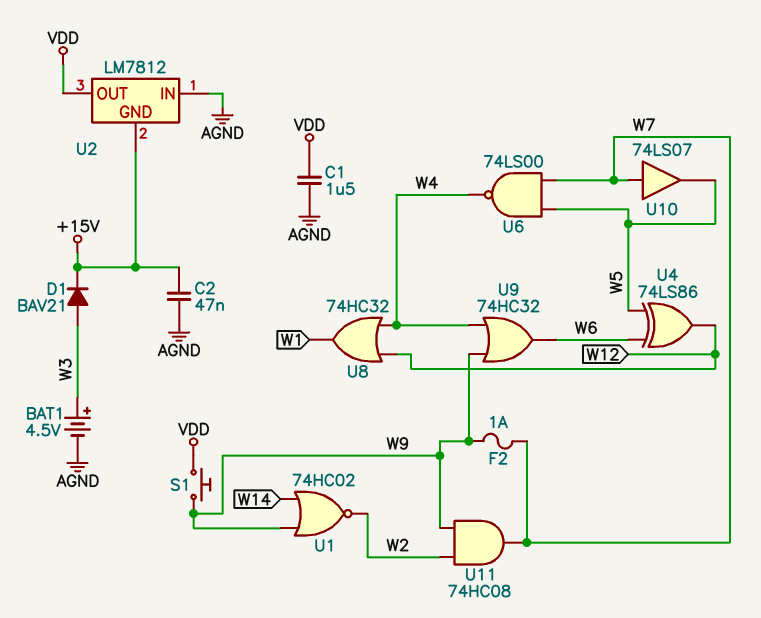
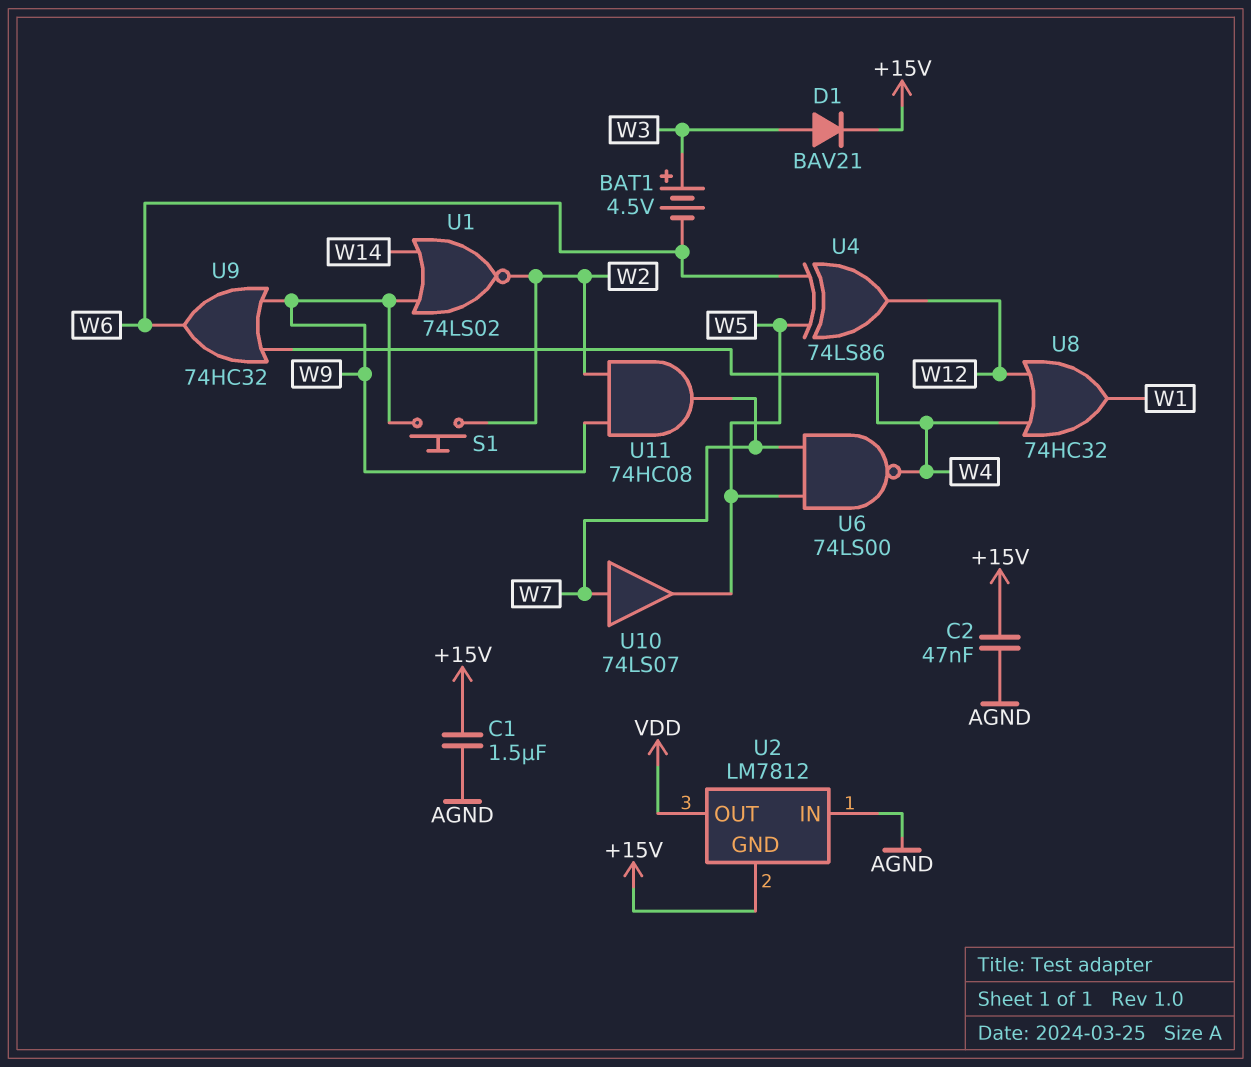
BAT1: 4.5V (plus W3, minus AGND) -> 4.5V (plus W3, minus W6)
C1: 1.5uF (AGND, VDD) -> 1.5uF (+15V, AGND)
F2: 1A (W7, W9) -> none
S1: button (VDD, W9) -> button (W2, W9)
U1: NOR 74HC02 (in W9, in W14, out W2) -> NOR 74LS02 (in W9, in W14, out W2)

